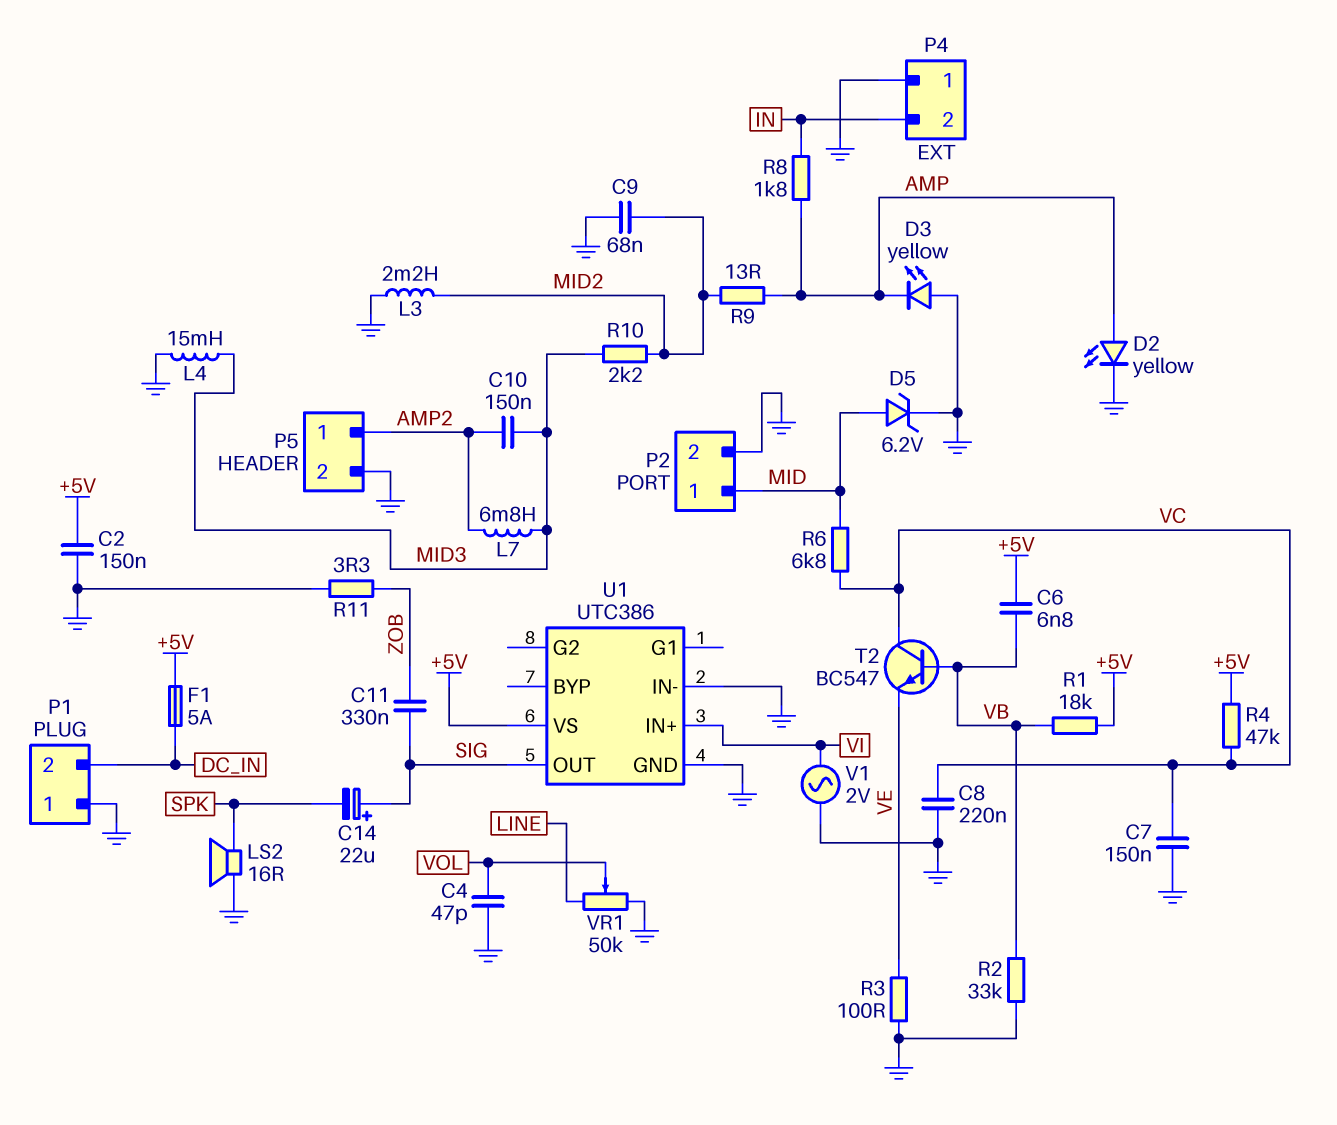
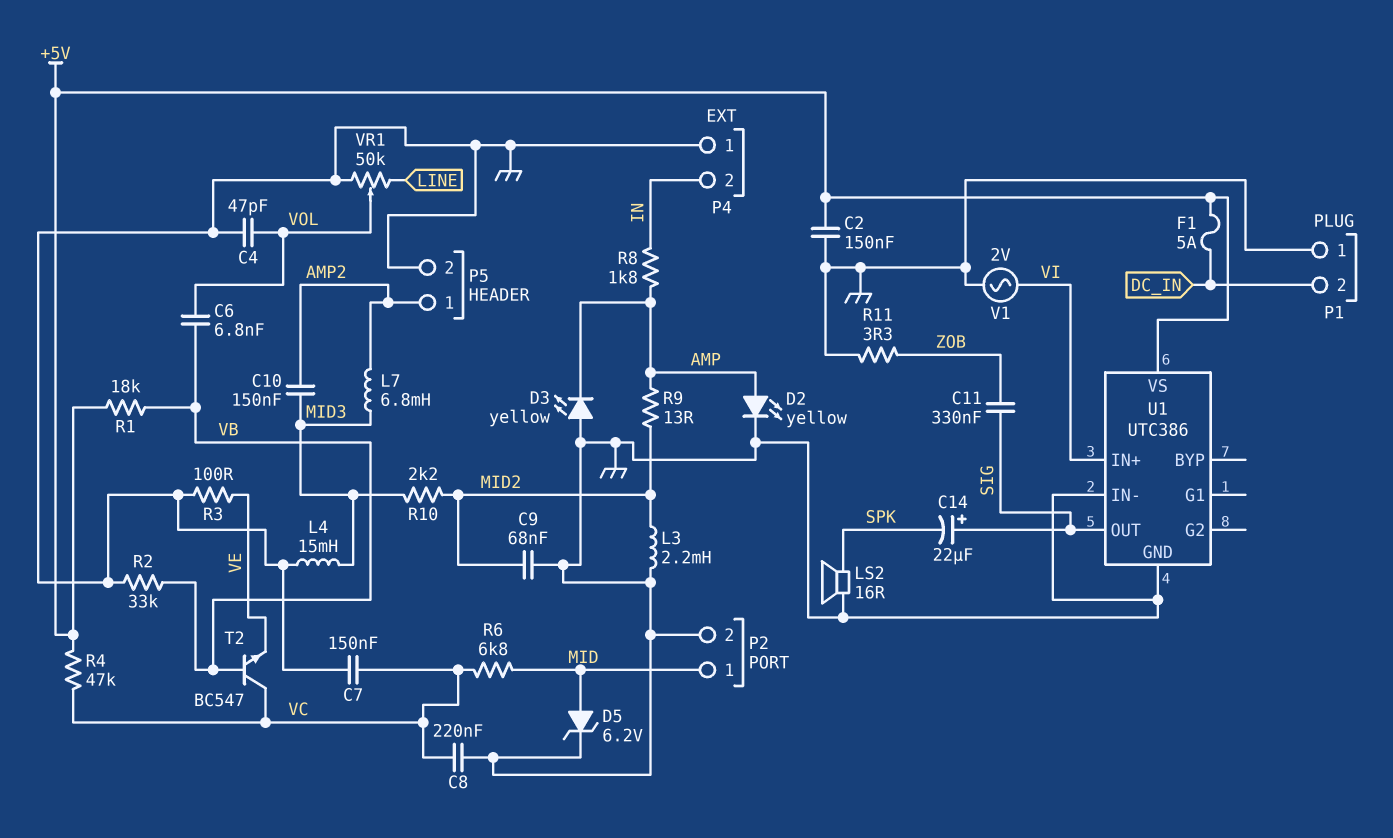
C6: 6.8nF (+5V, VB) -> 6.8nF (VB, VOL)

